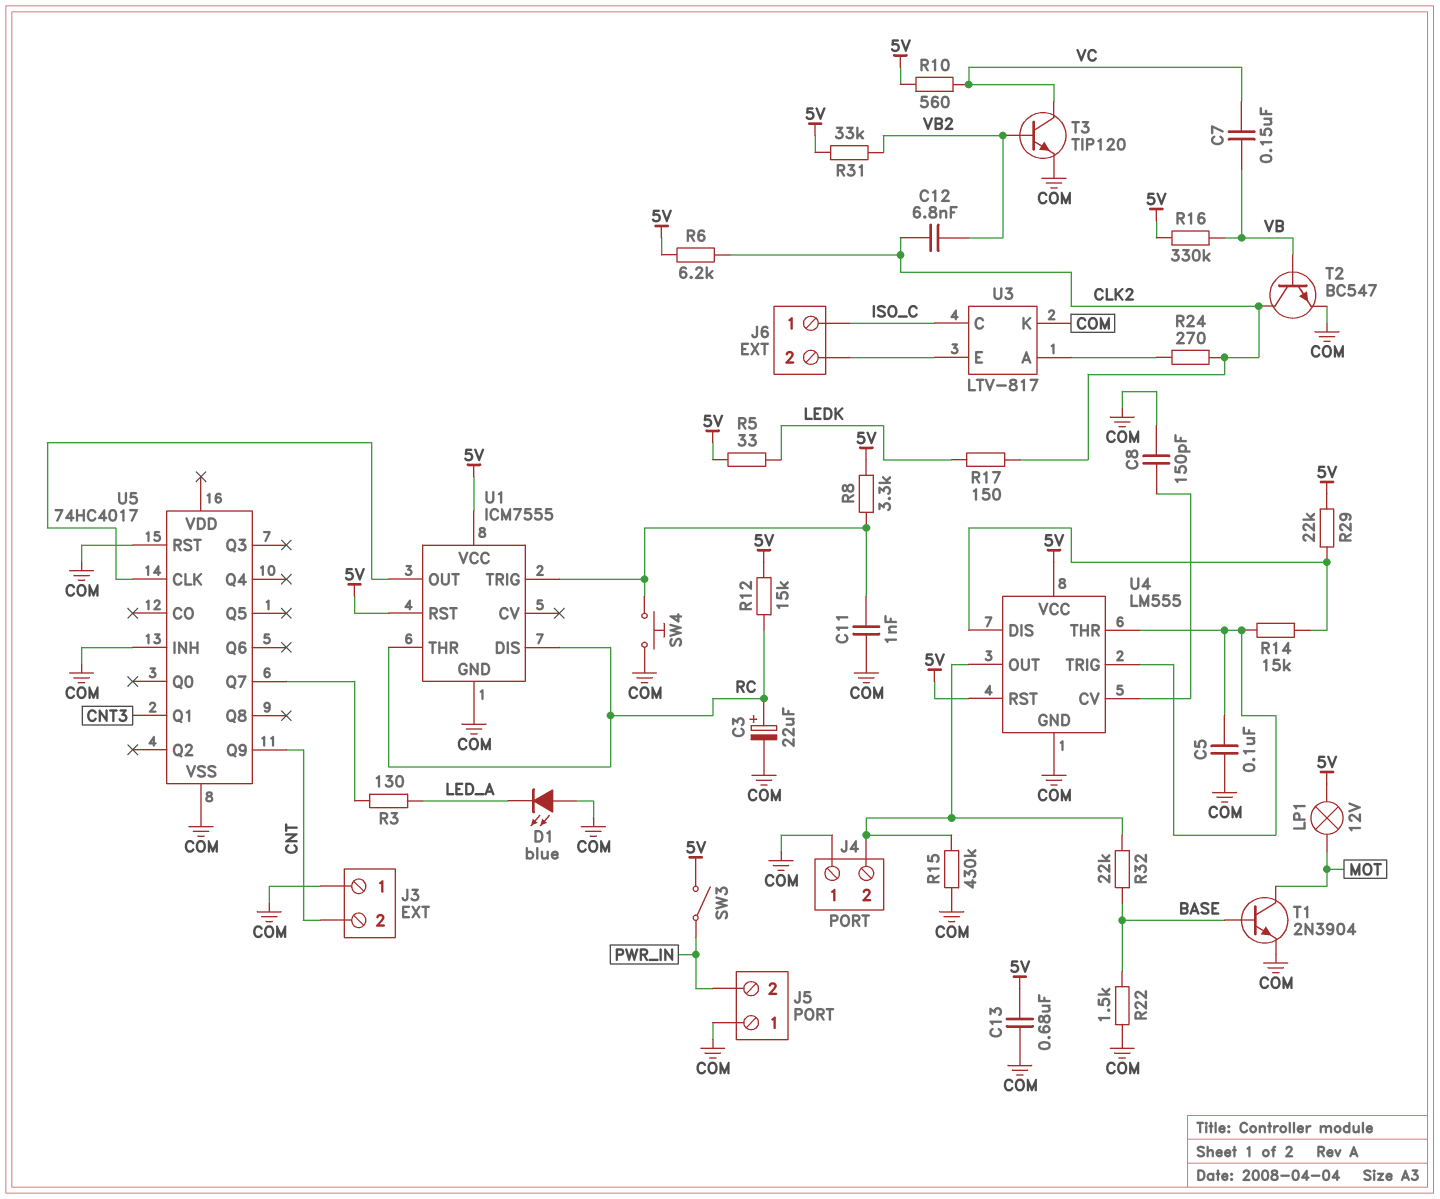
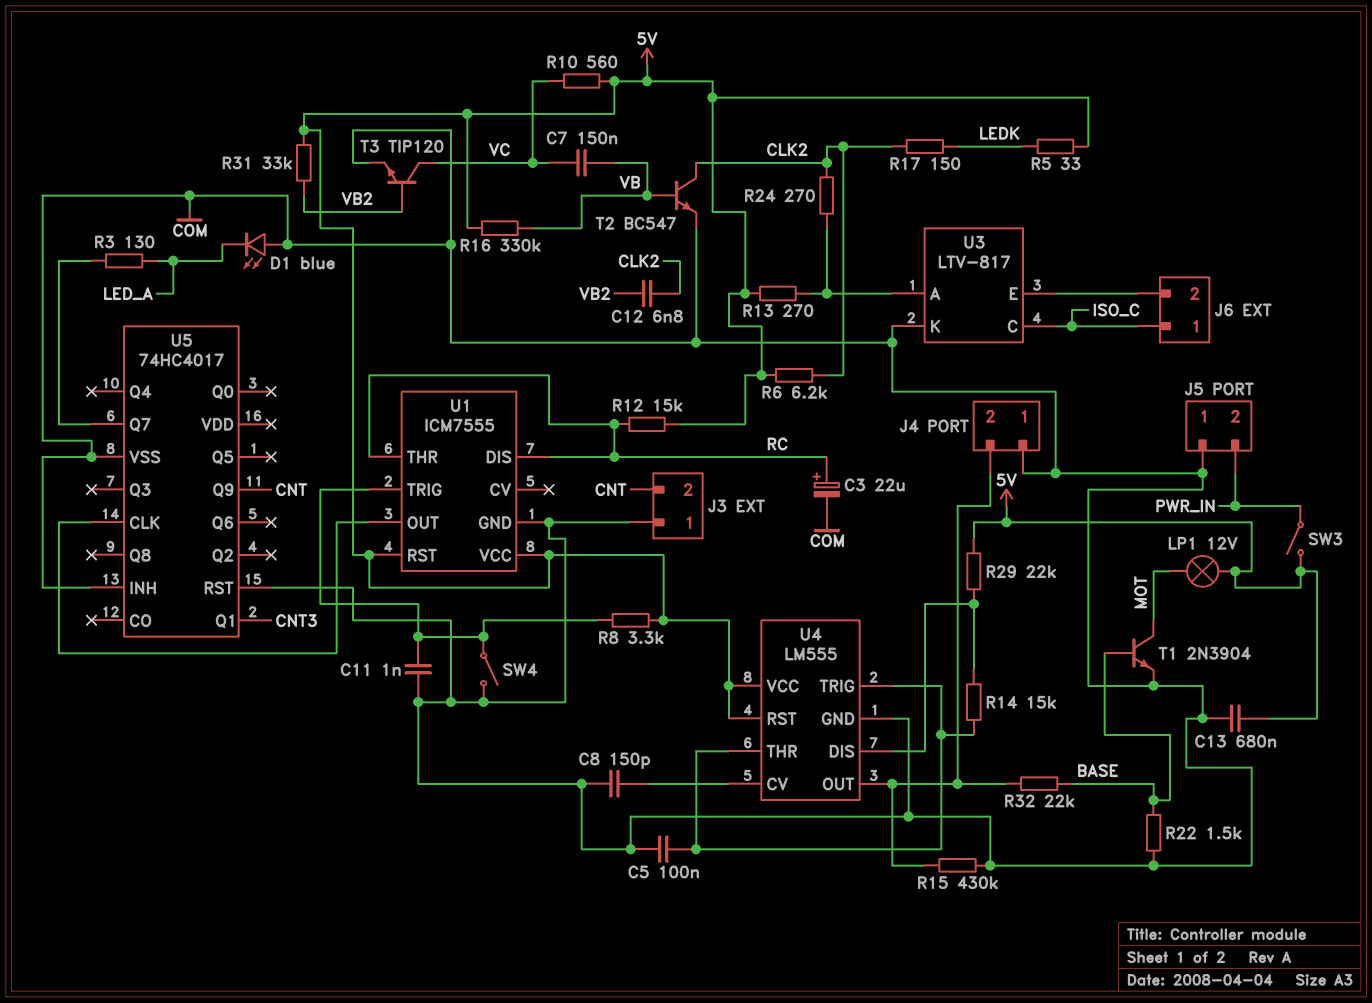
R13: none -> 270 (5V, U3/A)
SW4: button (COM, U1/TRIG) -> switch (COM, U1/TRIG)

